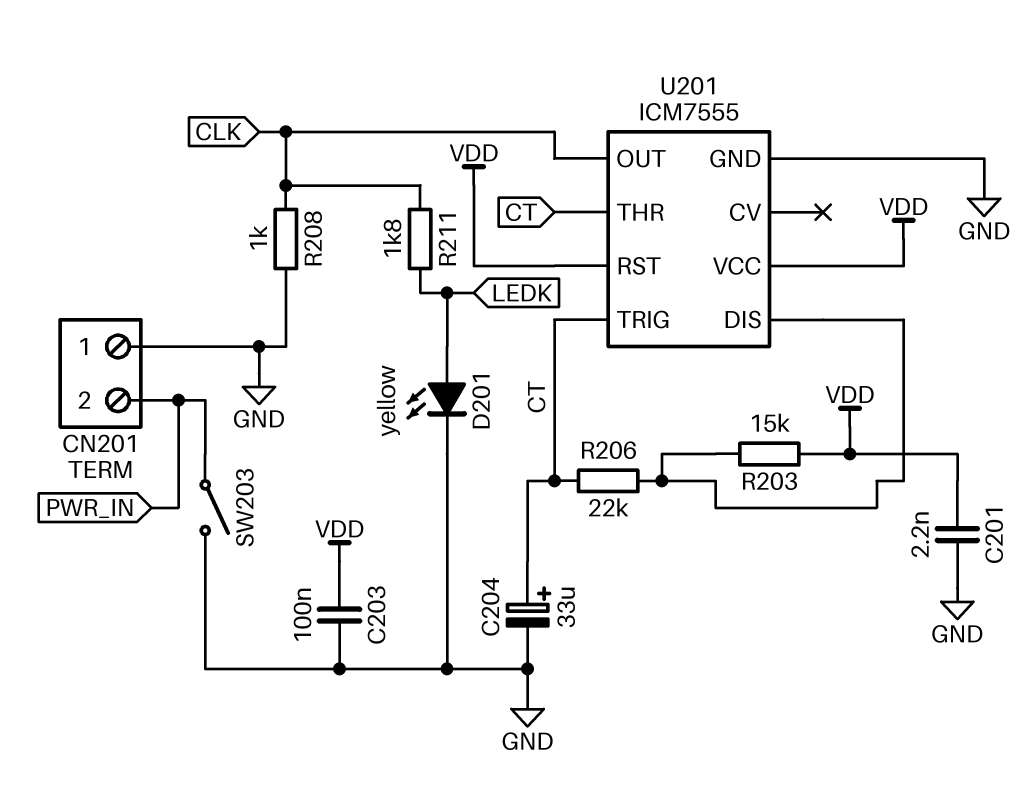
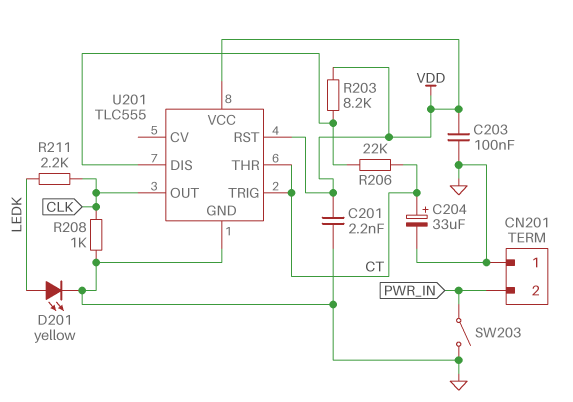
R203: 15k (U201/DIS, VDD) -> 8.2k (U201/DIS, VDD)
R211: 1.8k (CLK, LEDK) -> 2.2k (CLK, LEDK)
U201: ICM7555 -> TLC555

